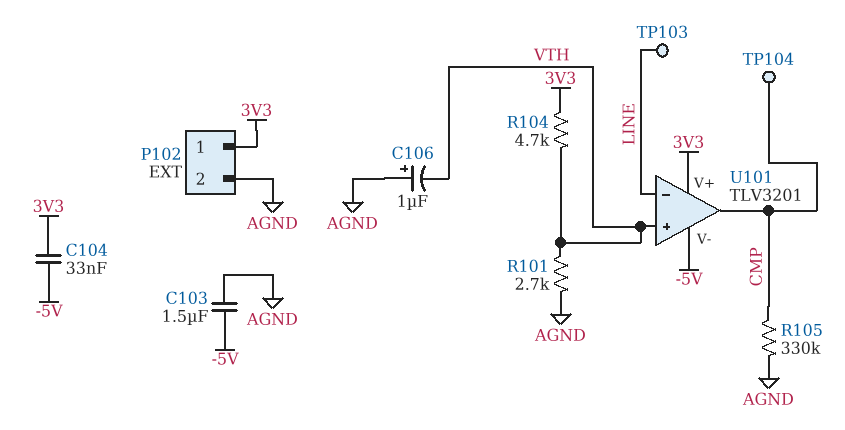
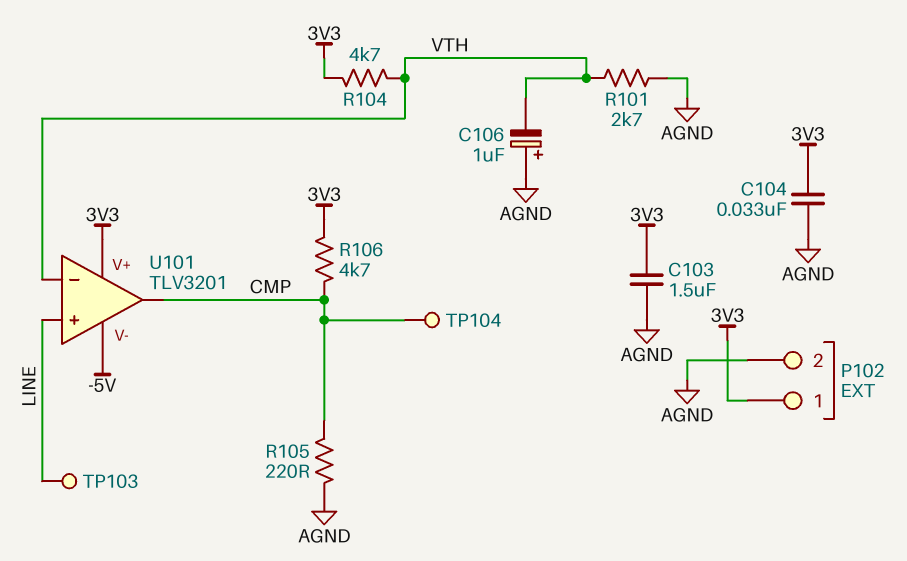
C103: 1.5uF (-5V, AGND) -> 1.5uF (3V3, AGND)
C104: 33nF (-5V, 3V3) -> 33nF (3V3, AGND)
R105: 330k (AGND, CMP) -> 220 (AGND, CMP)
R106: none -> 4.7k (3V3, CMP)
U101 pin in+: VTH -> LINE
U101 pin in-: LINE -> VTH

